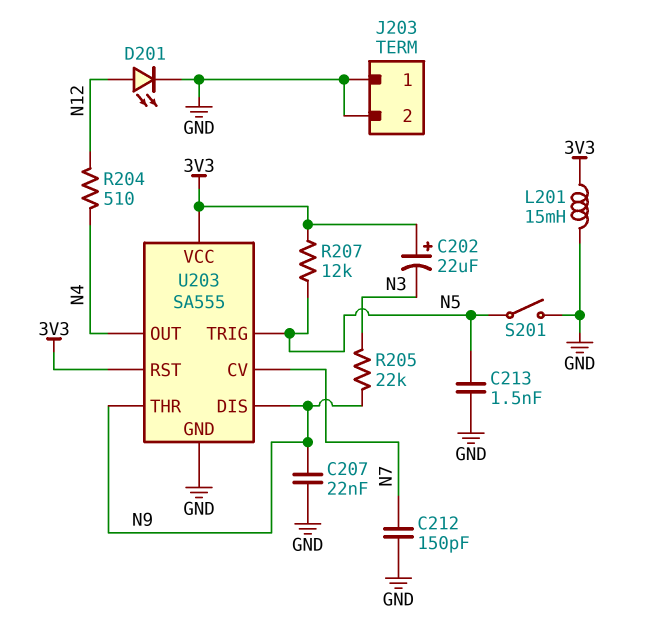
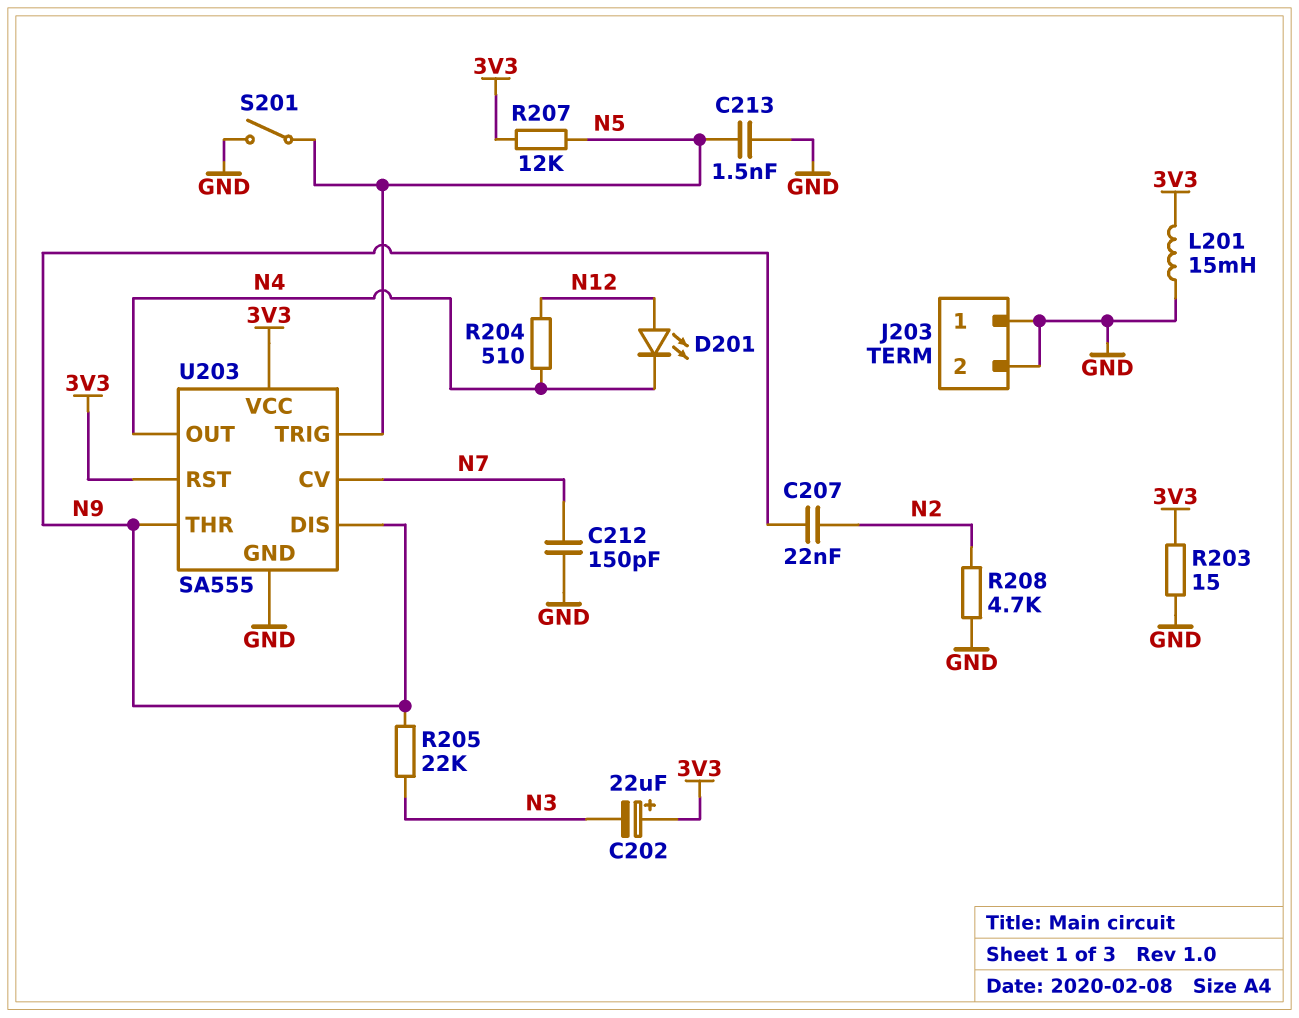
C207: 22nF (GND, N9) -> 22nF (N2, N9)
D201: LED (A N12, K GND) -> LED (A N12, K N4)
R203: none -> 15 (3V3, GND)
R208: none -> 4.7k (GND, N2)

